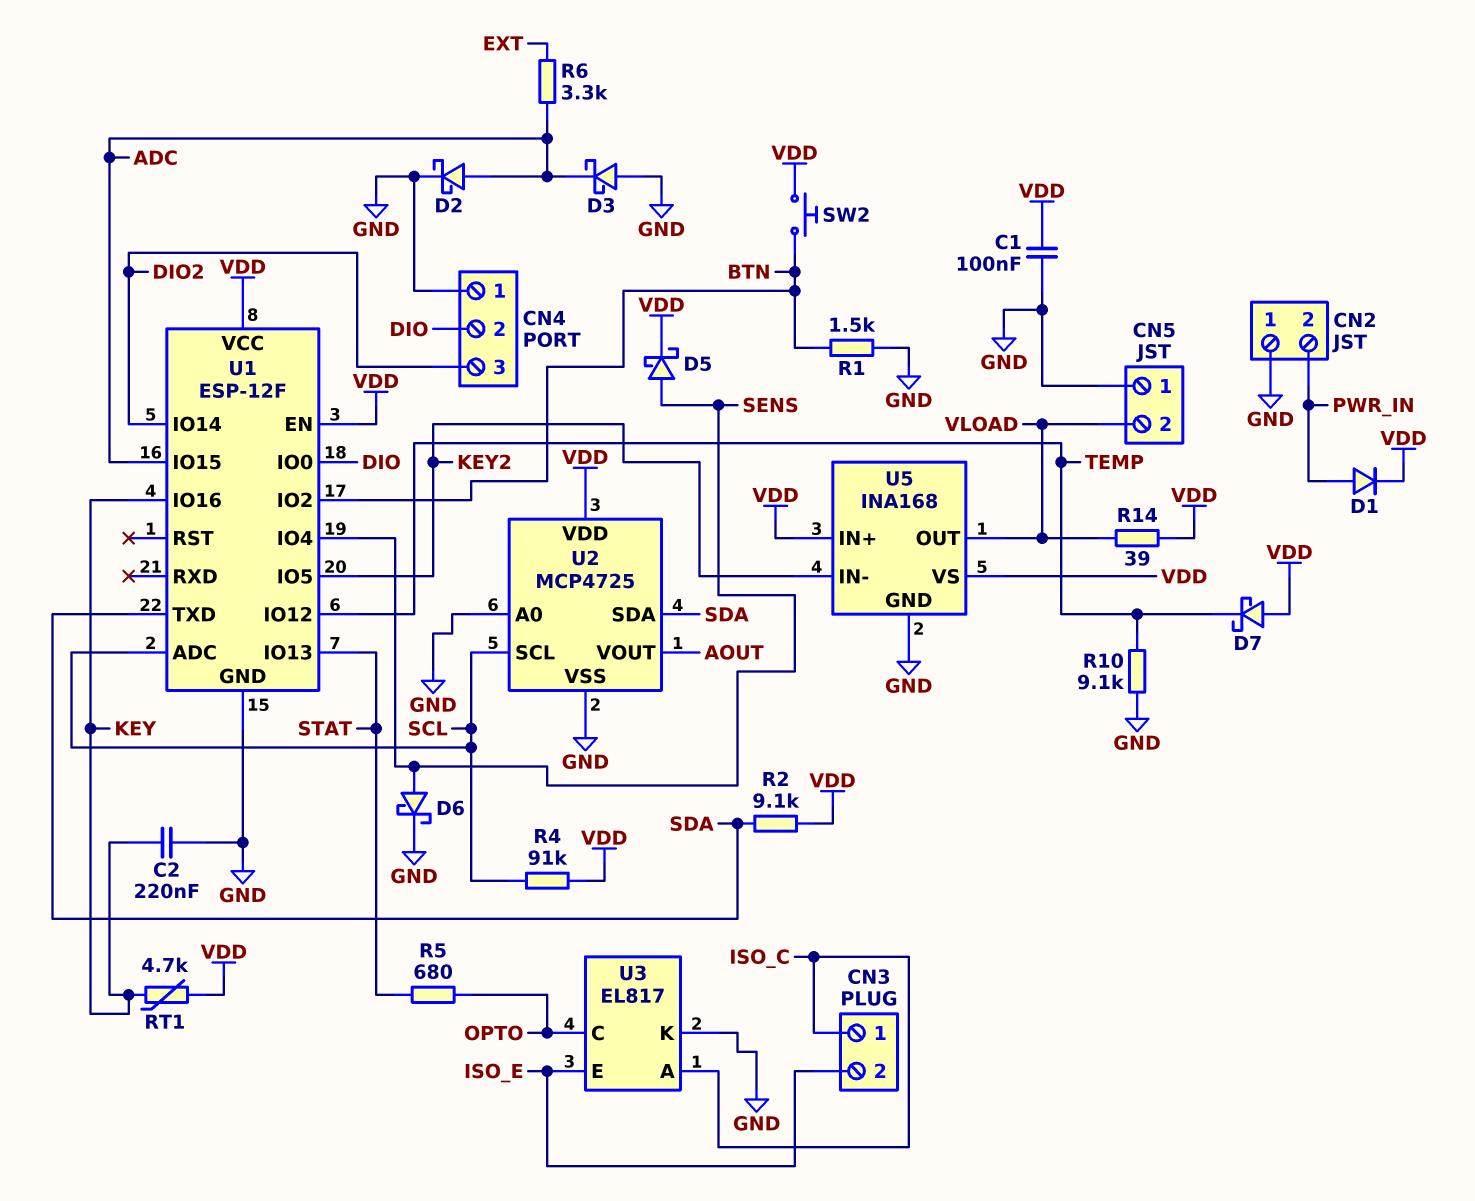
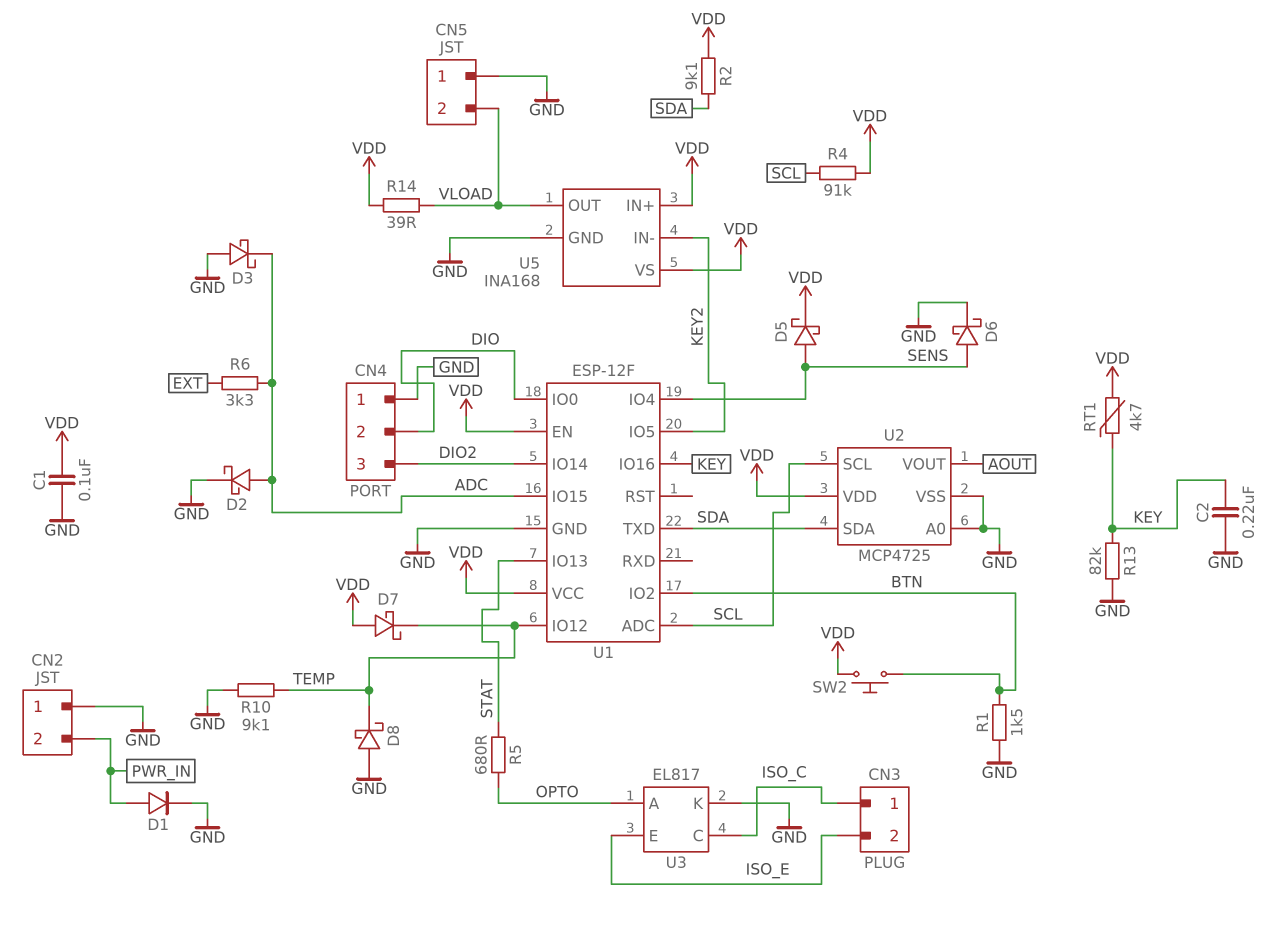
D1: diode (A PWR_IN, K VDD) -> diode (A PWR_IN, K GND)
D8: none -> schottky (A GND, K TEMP)
R13: none -> 82k (GND, KEY)
U3 pin A: ISO_C -> OPTO
U3 pin C: OPTO -> ISO_C

